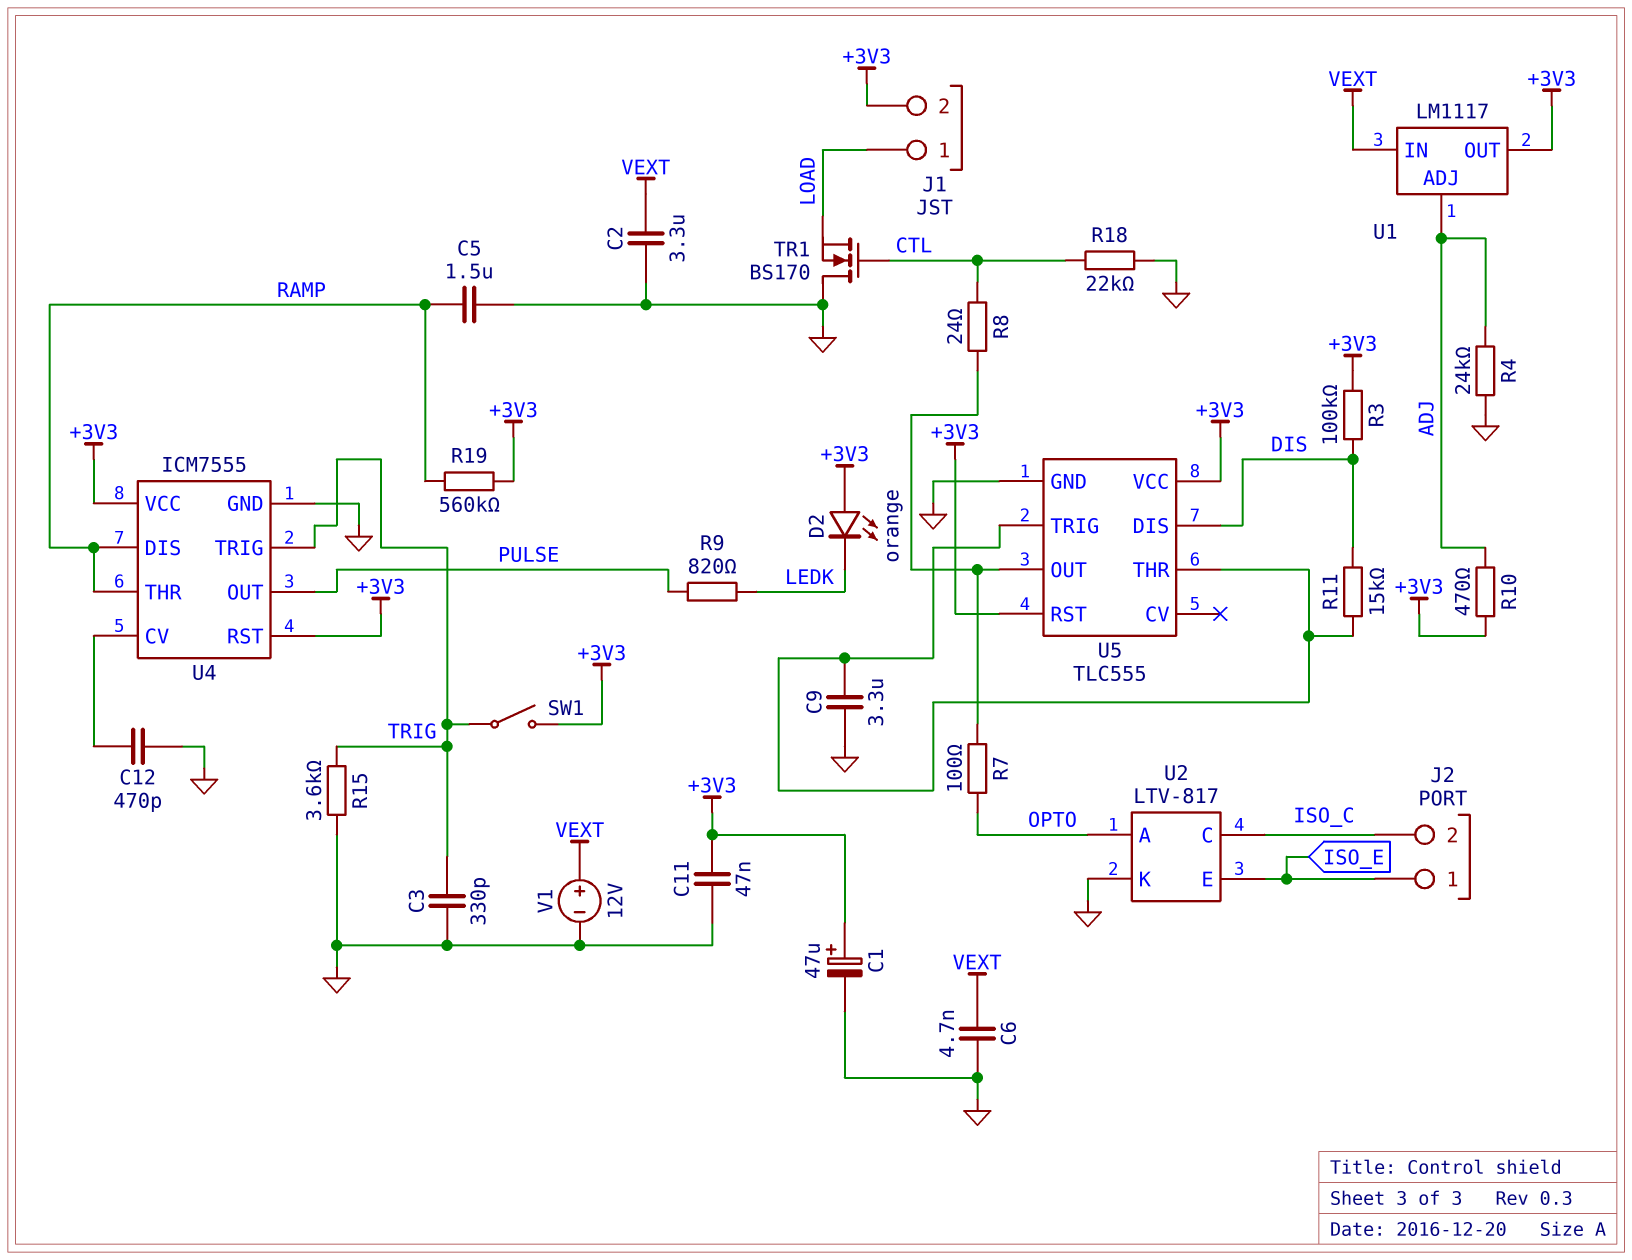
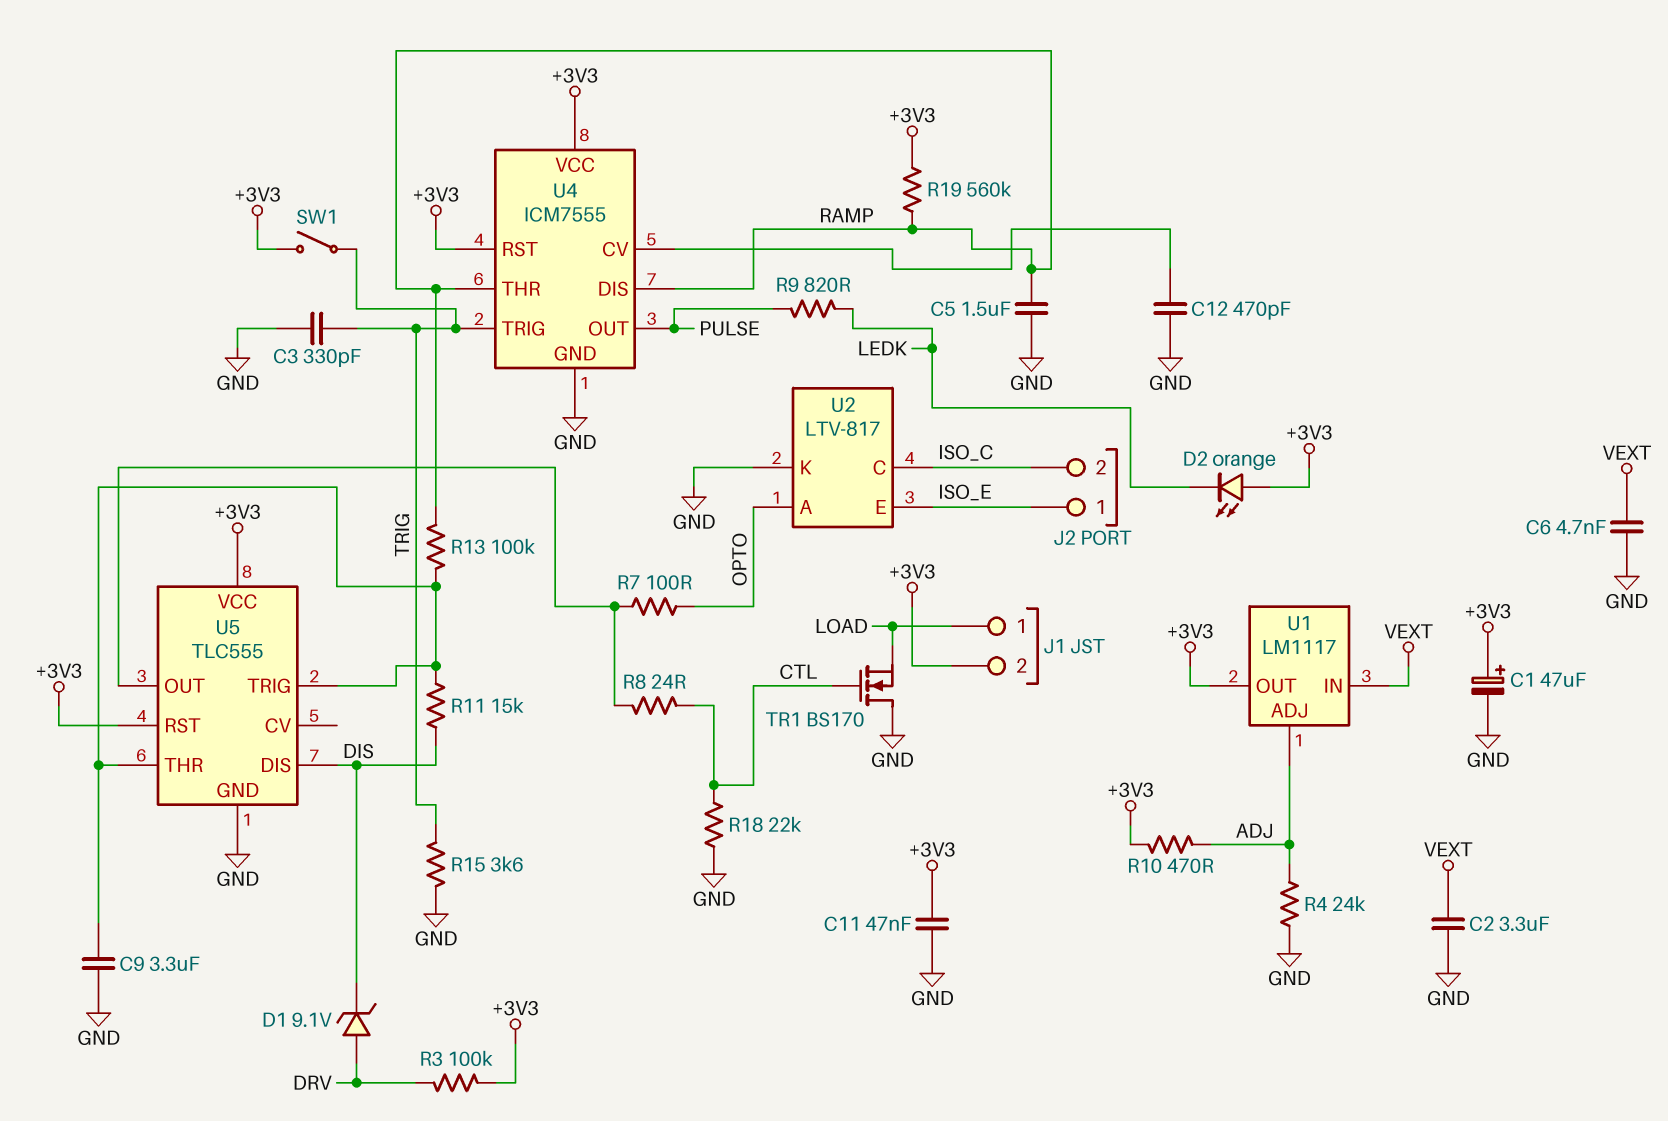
D1: none -> zener 9.1V (A DRV, K DIS)
R3: 100k (+3V3, DIS) -> 100k (+3V3, DRV)
R13: none -> 100k (RAMP, U5/THR)
V1: 12V (plus VEXT, minus GND) -> none

